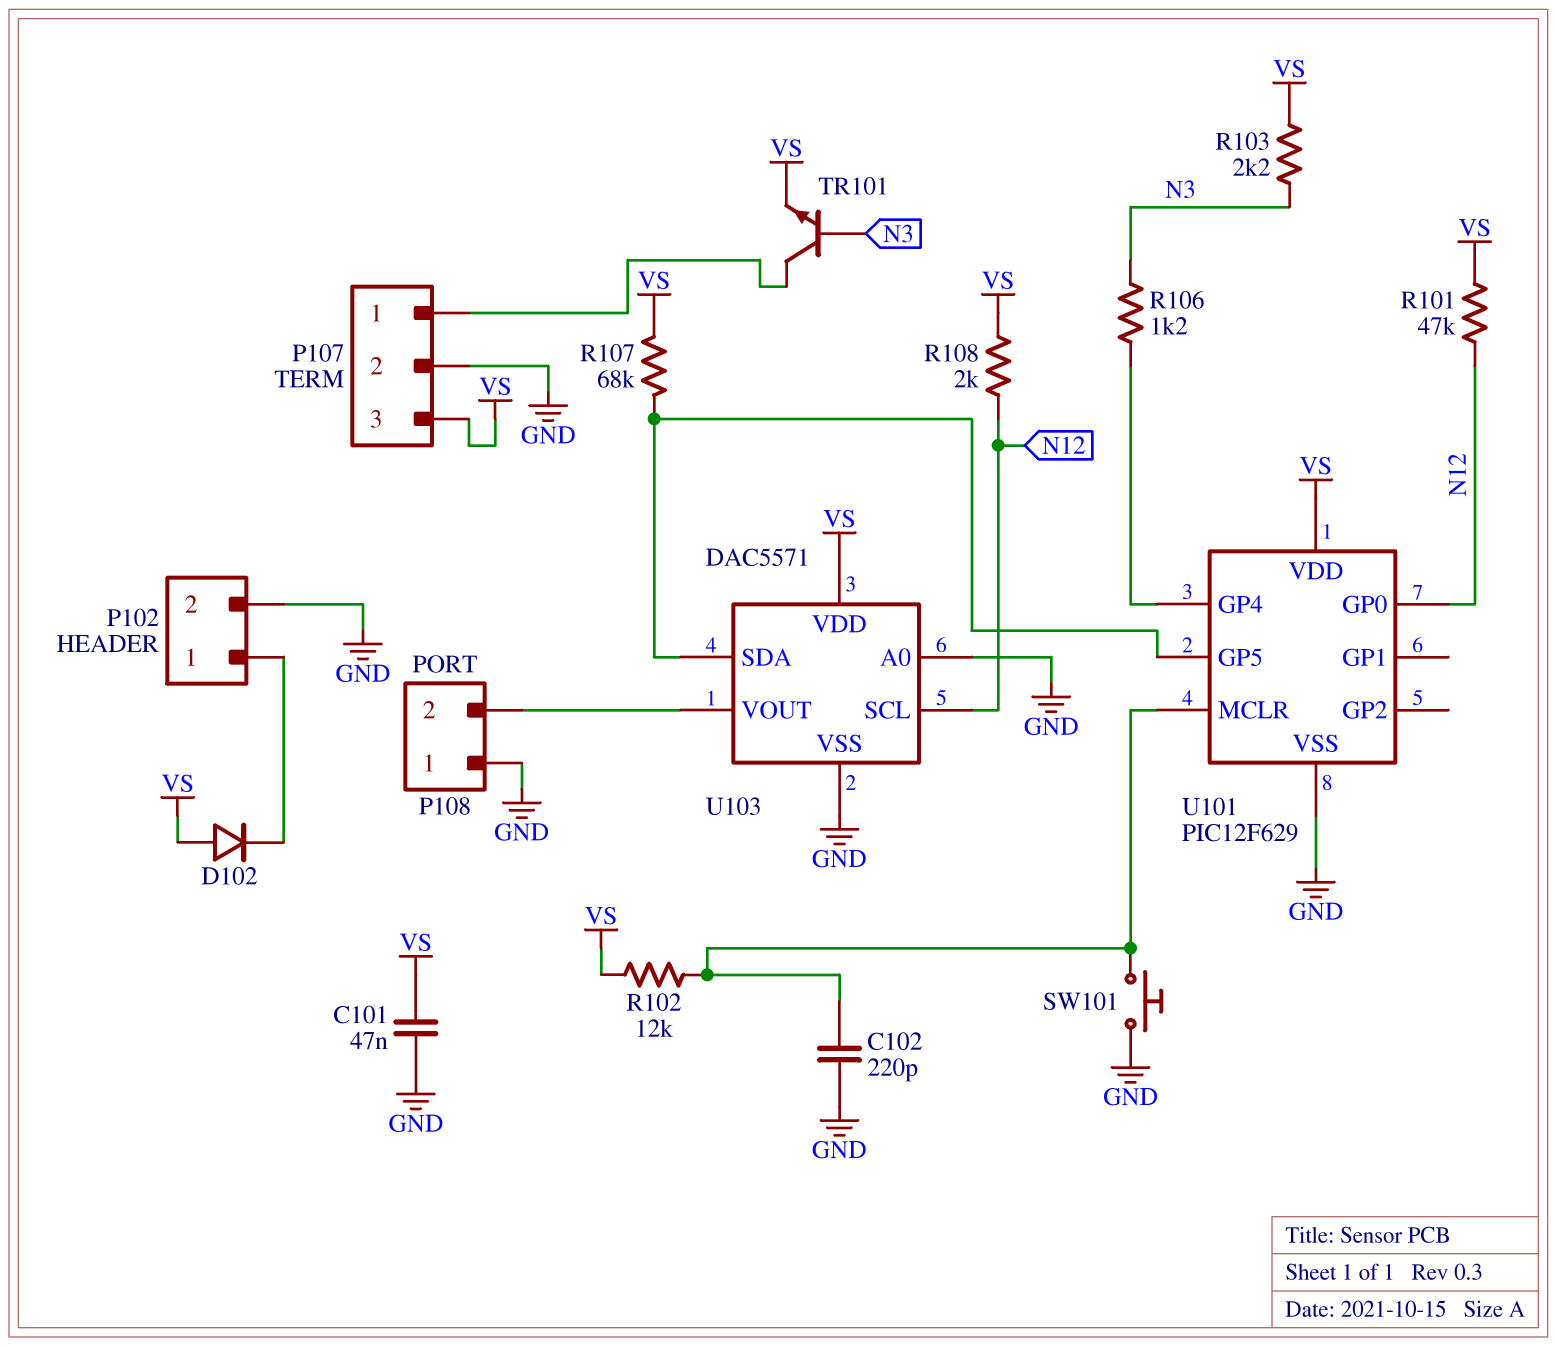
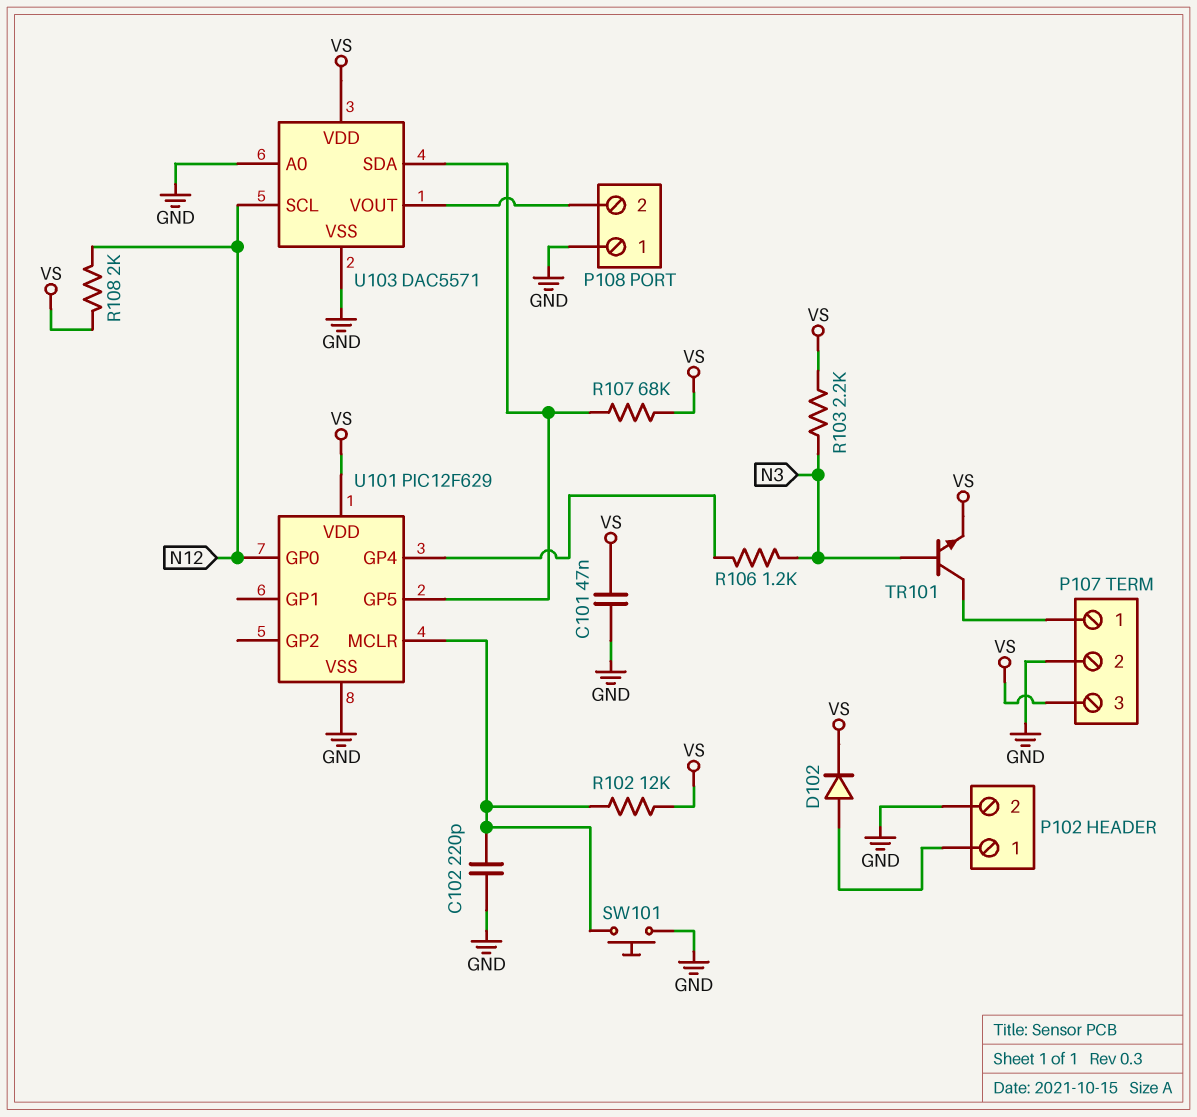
D102: diode (A VS, K P102/1) -> diode (A P102/1, K VS)
R101: 47k (N12, VS) -> none

